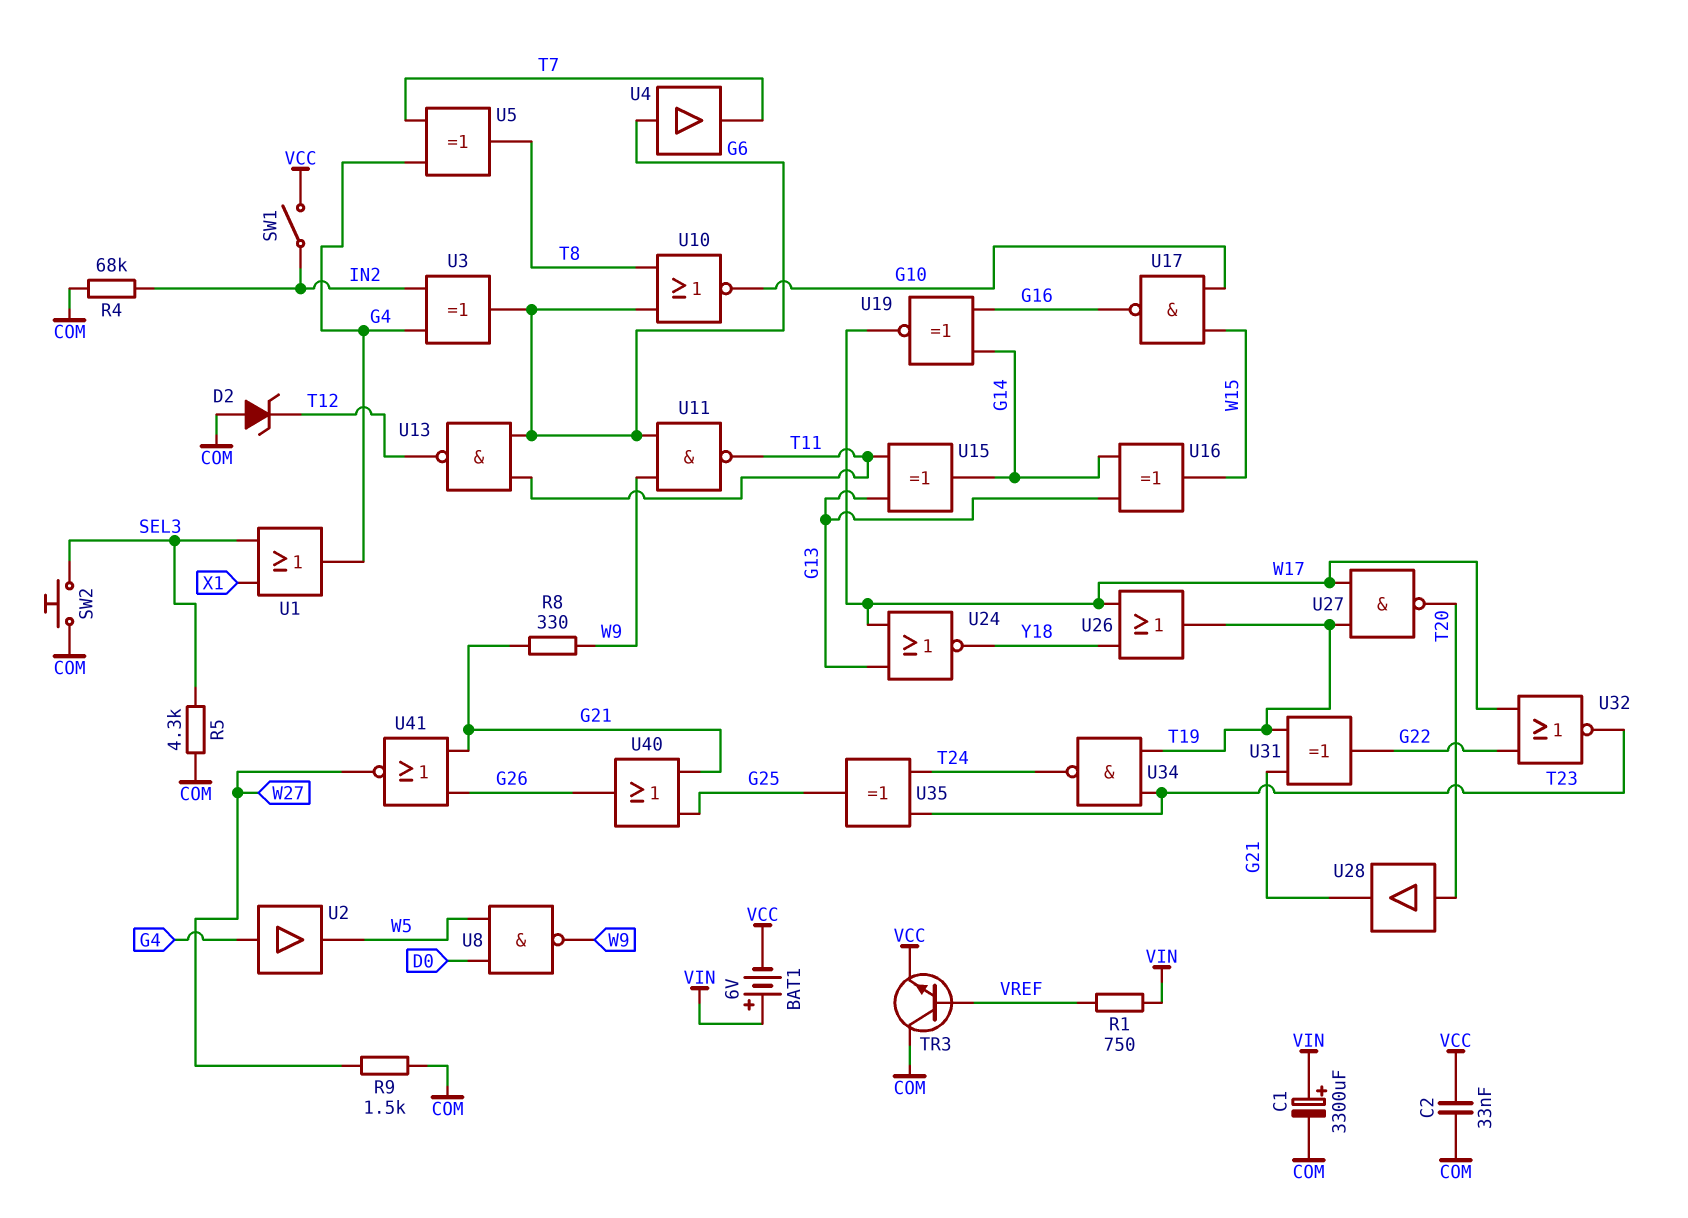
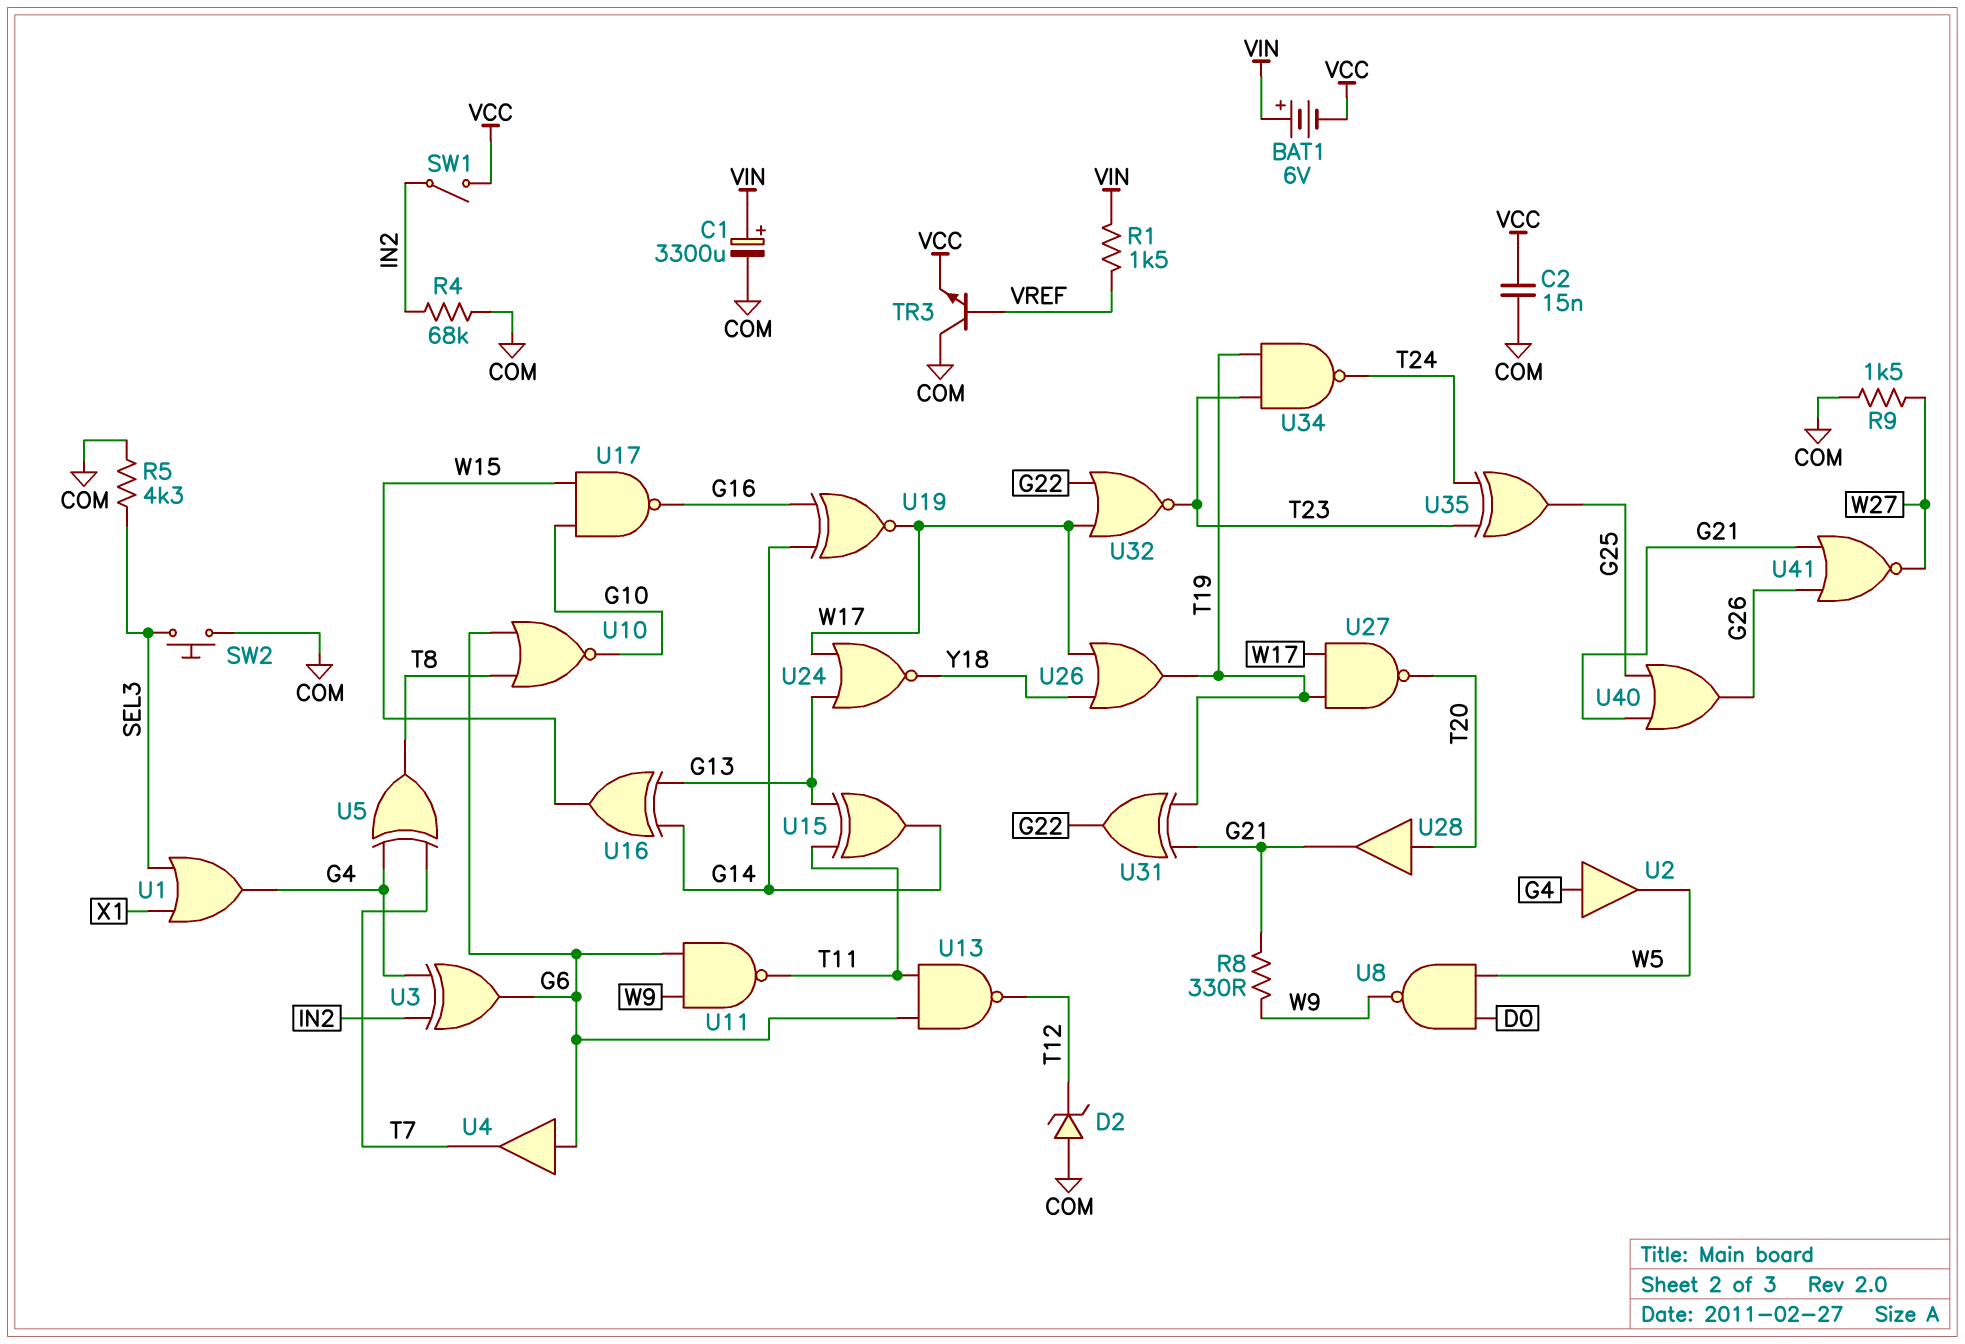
C2: 33nF (COM, VCC) -> 15nF (COM, VCC)
R1: 750 (VIN, VREF) -> 1.5k (VIN, VREF)

